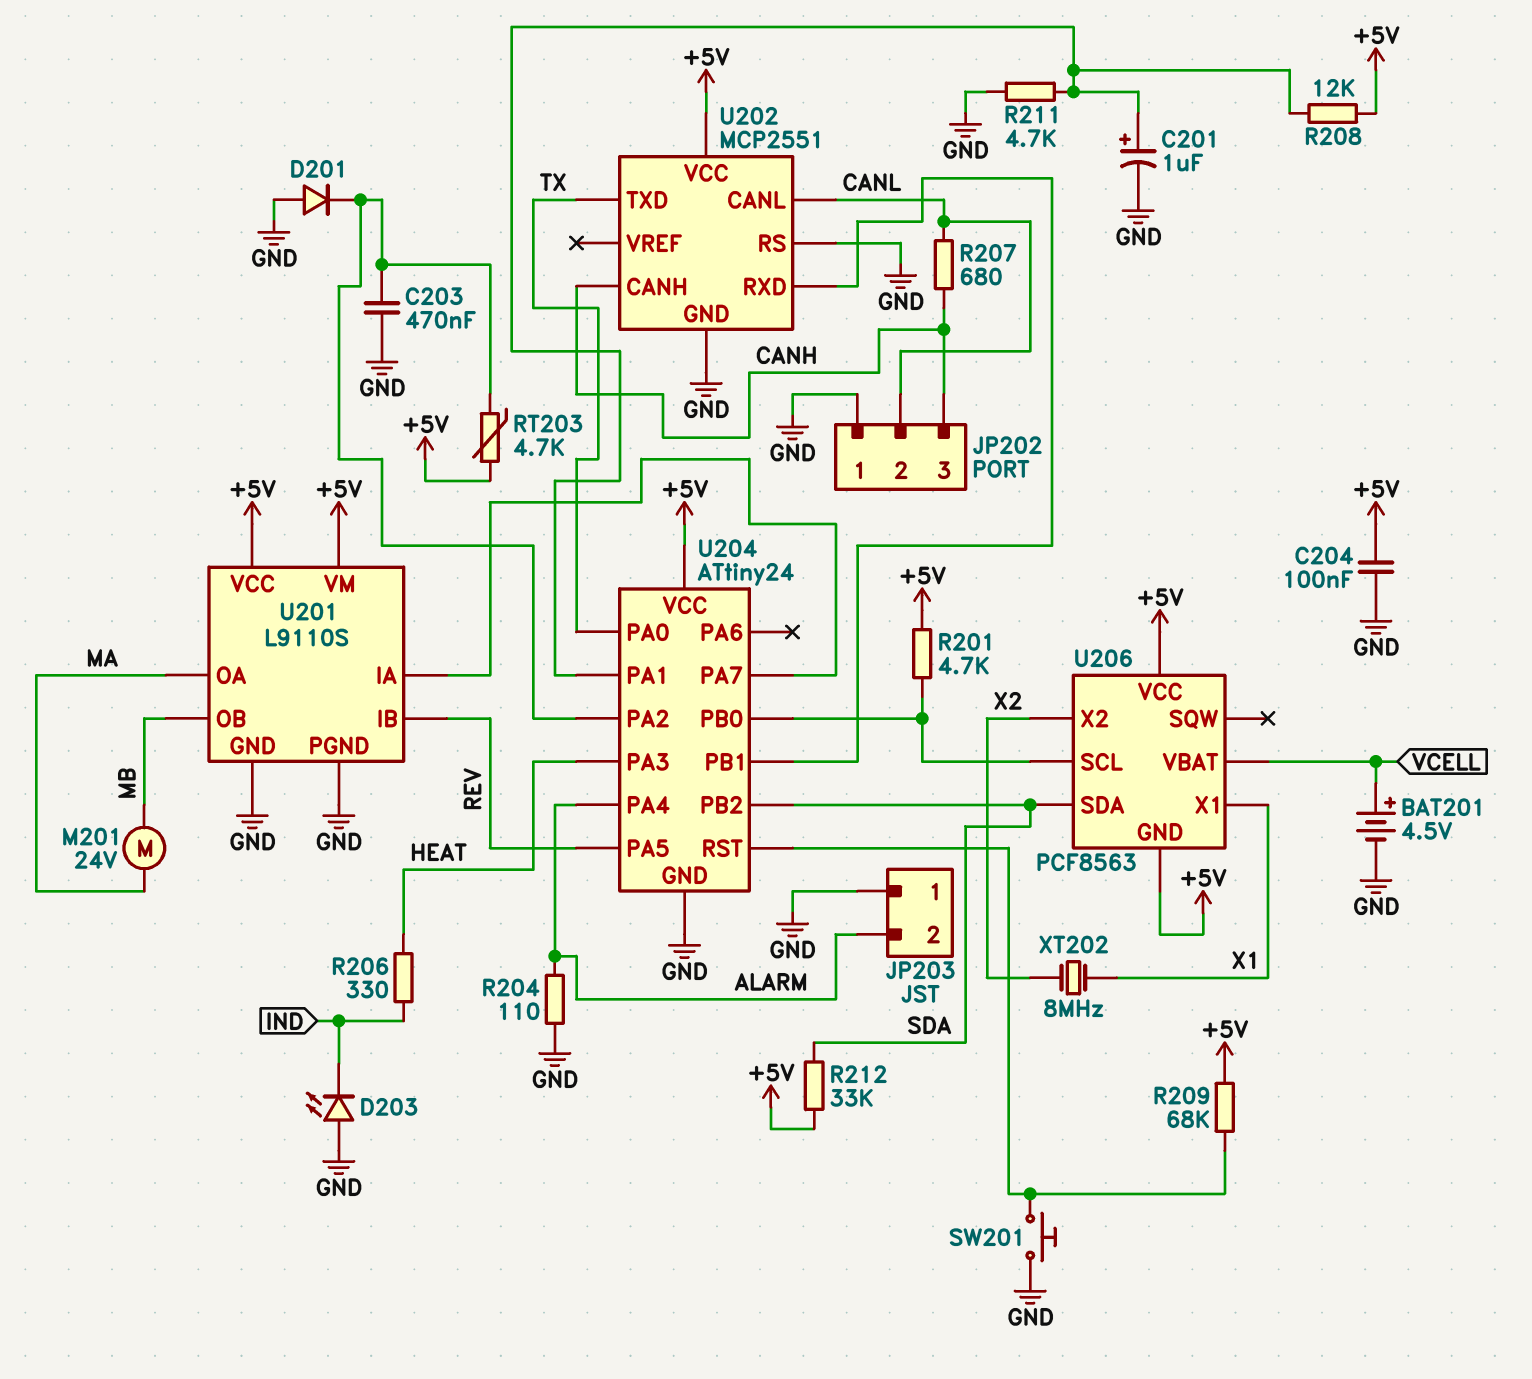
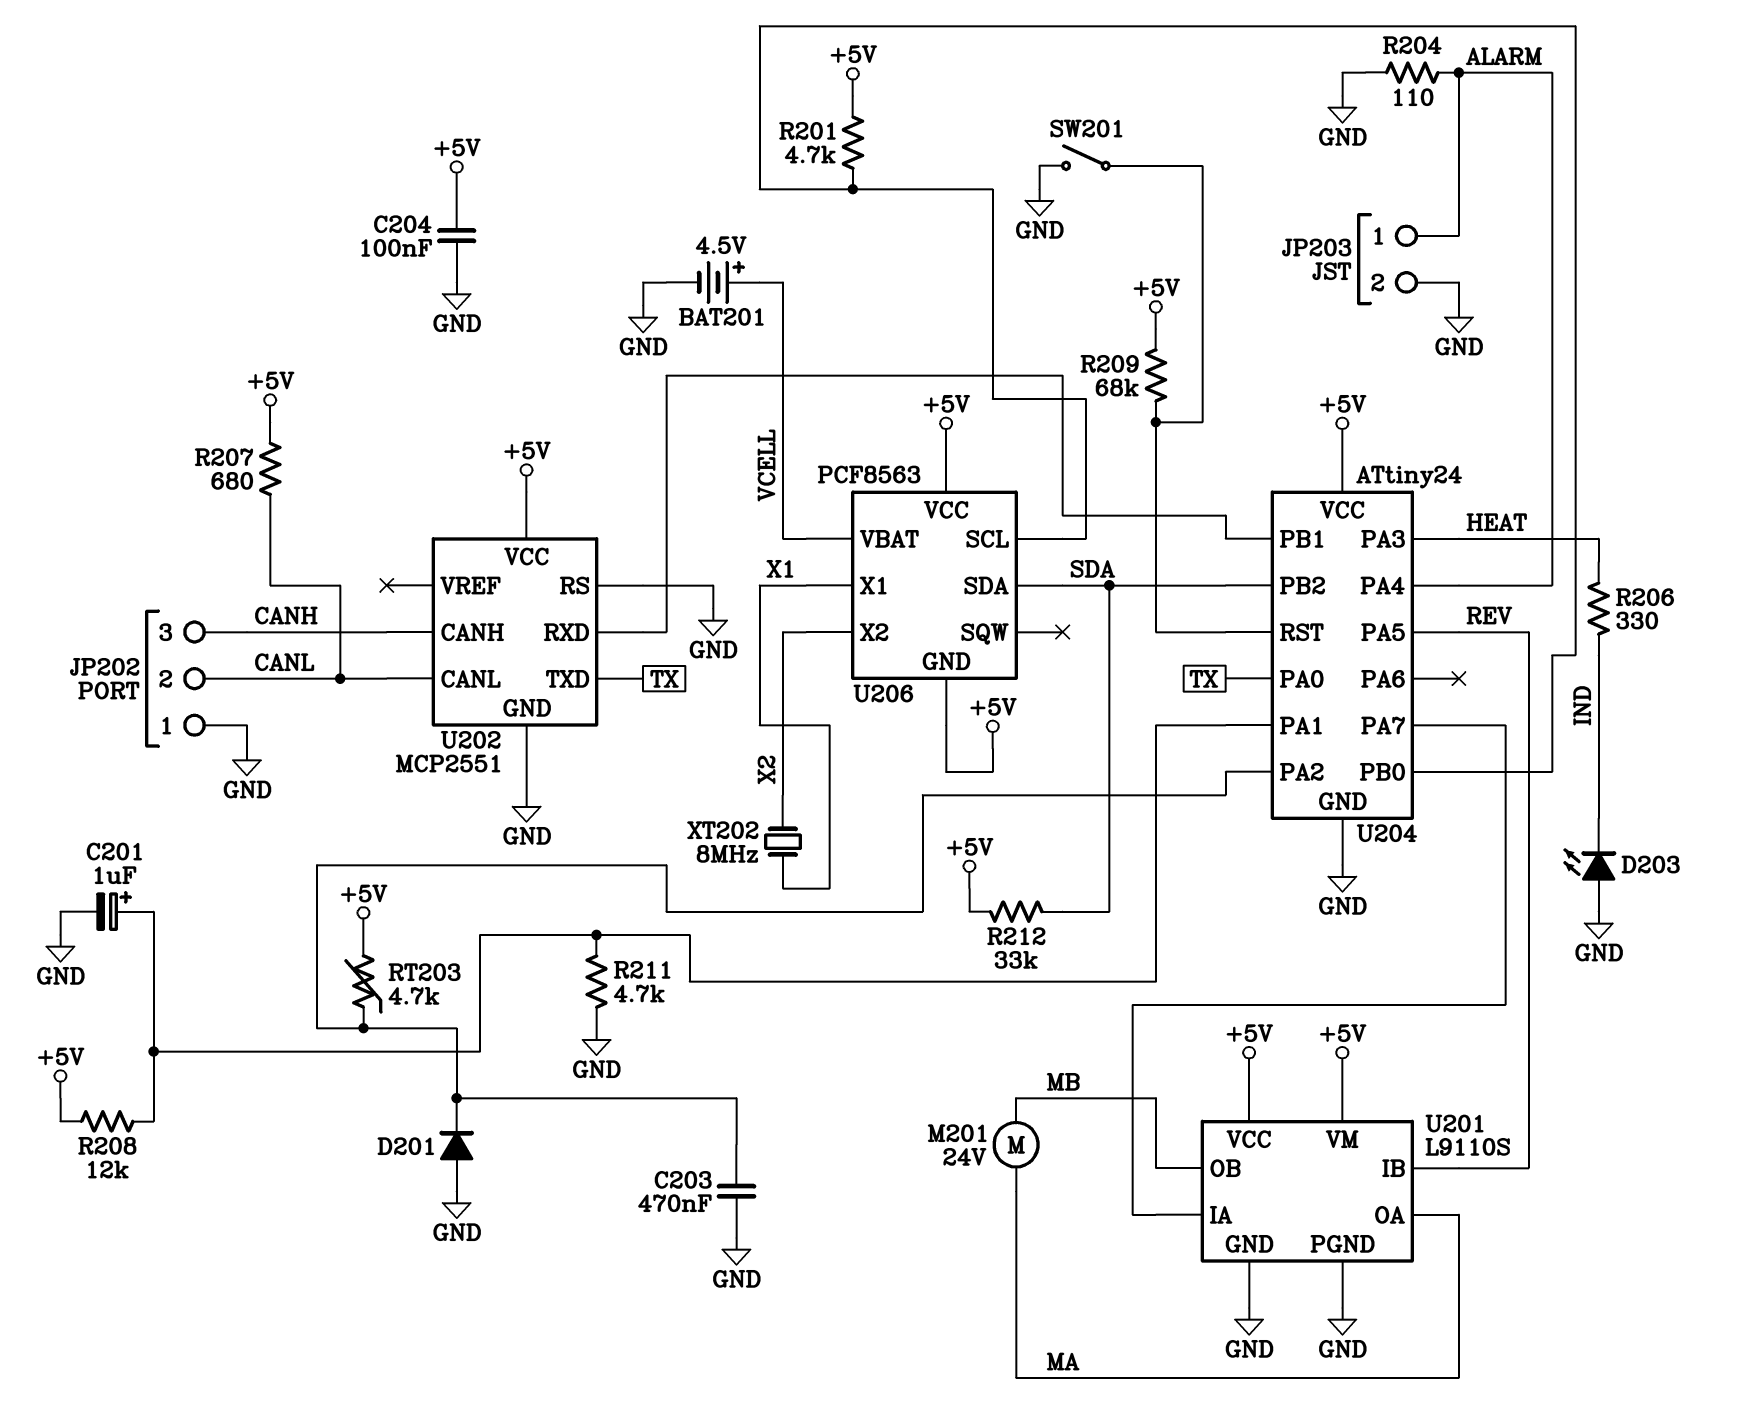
JP203 pin 1: GND -> ALARM
JP203 pin 2: ALARM -> GND
R207: 680 (CANH, CANL) -> 680 (+5V, CANL)
SW201: button (GND, U204/RST) -> switch (GND, U204/RST)

